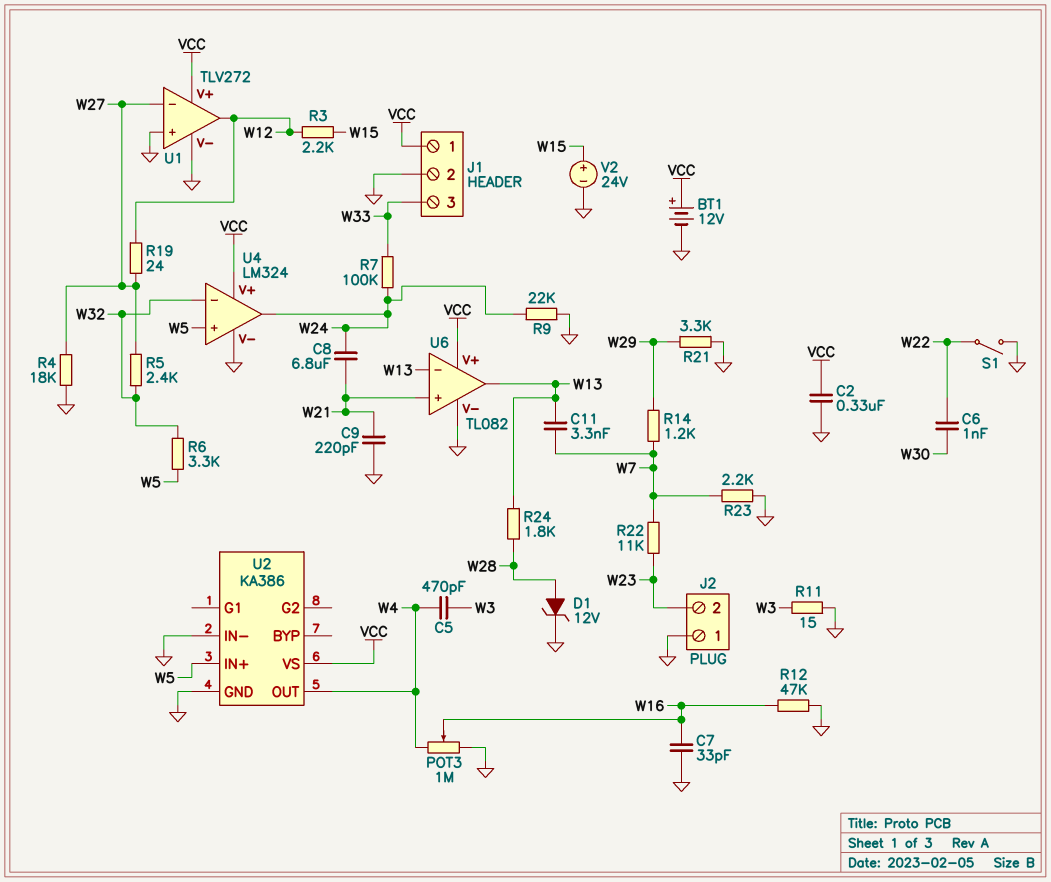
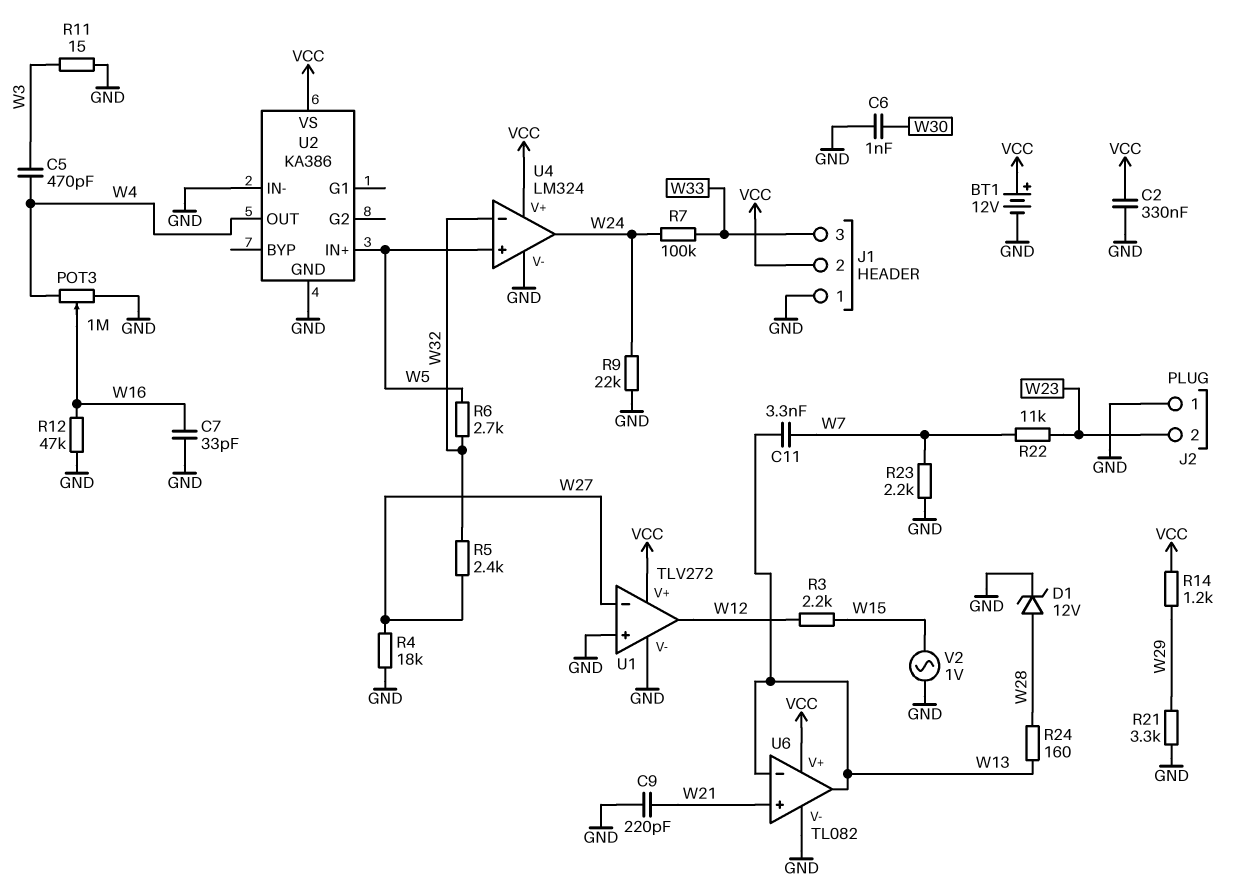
C6: 1nF (W22, W30) -> 1nF (GND, W30)
C8: 6.8uF (W21, W24) -> none
J1 pin 1: VCC -> GND
J1 pin 2: GND -> VCC
R6: 3.3k (W5, W32) -> 2.7k (W5, W32)
R14: 1.2k (W7, W29) -> 1.2k (VCC, W29)
R19: 24 (W12, W27) -> none
R24: 1.8k (W13, W28) -> 160 (W13, W28)
S1: switch (GND, W22) -> none
V2: 24V (plus W15, minus GND) -> AC 1V (GND, W15)

